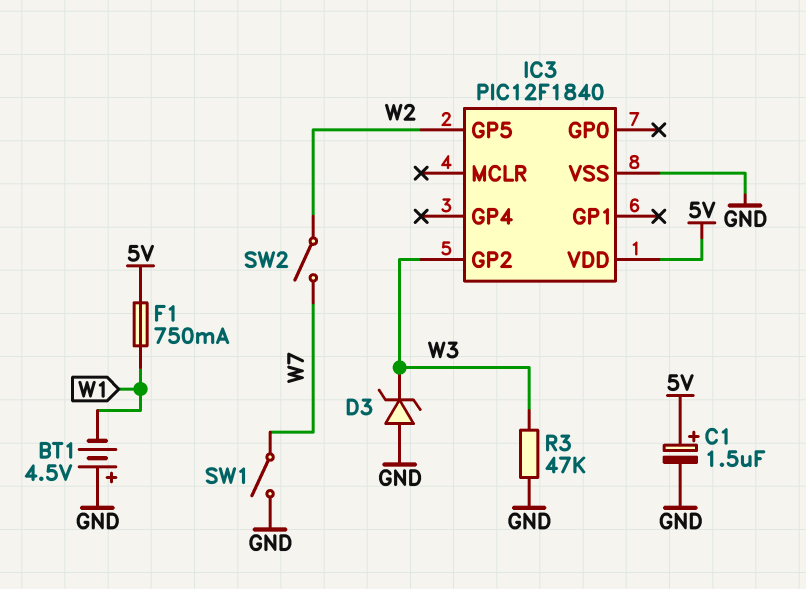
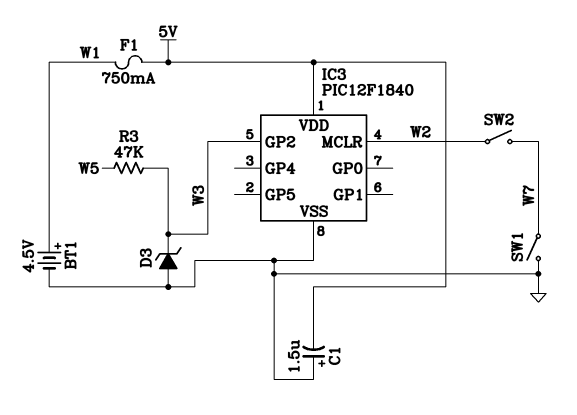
BT1: 4.5V (plus GND, minus W1) -> 4.5V (plus W1, minus GND)
C1: 1.5uF (plus 5V, minus GND) -> 1.5uF (plus GND, minus 5V)
IC3 pin GP5: W2 -> none
IC3 pin MCLR: none -> W2
R3: 47k (GND, W3) -> 47k (W3, W5)

